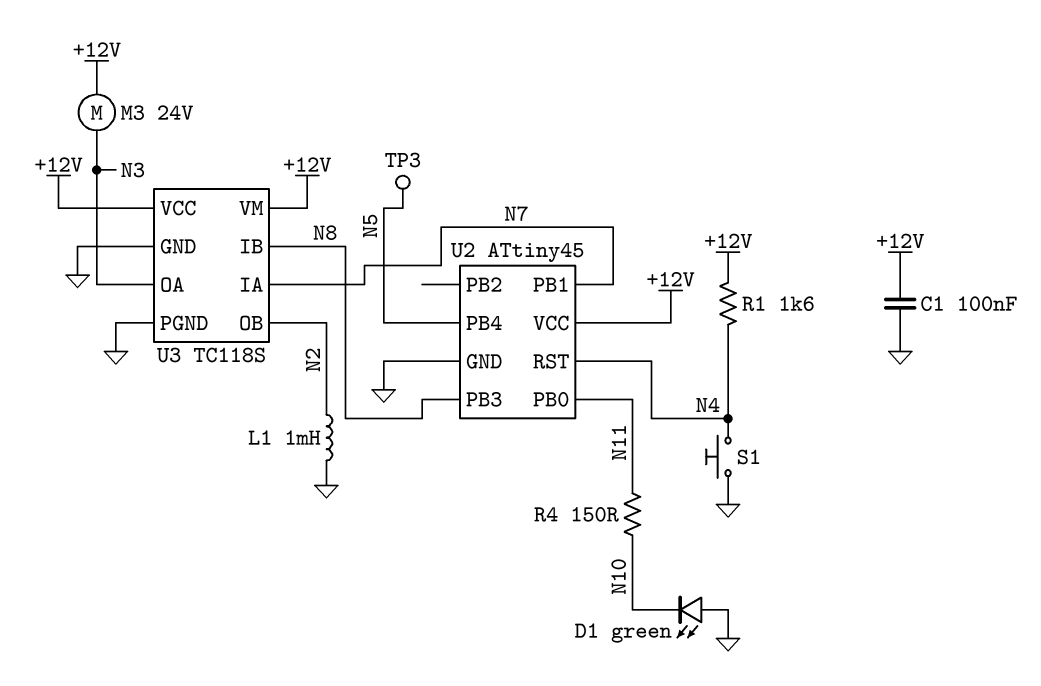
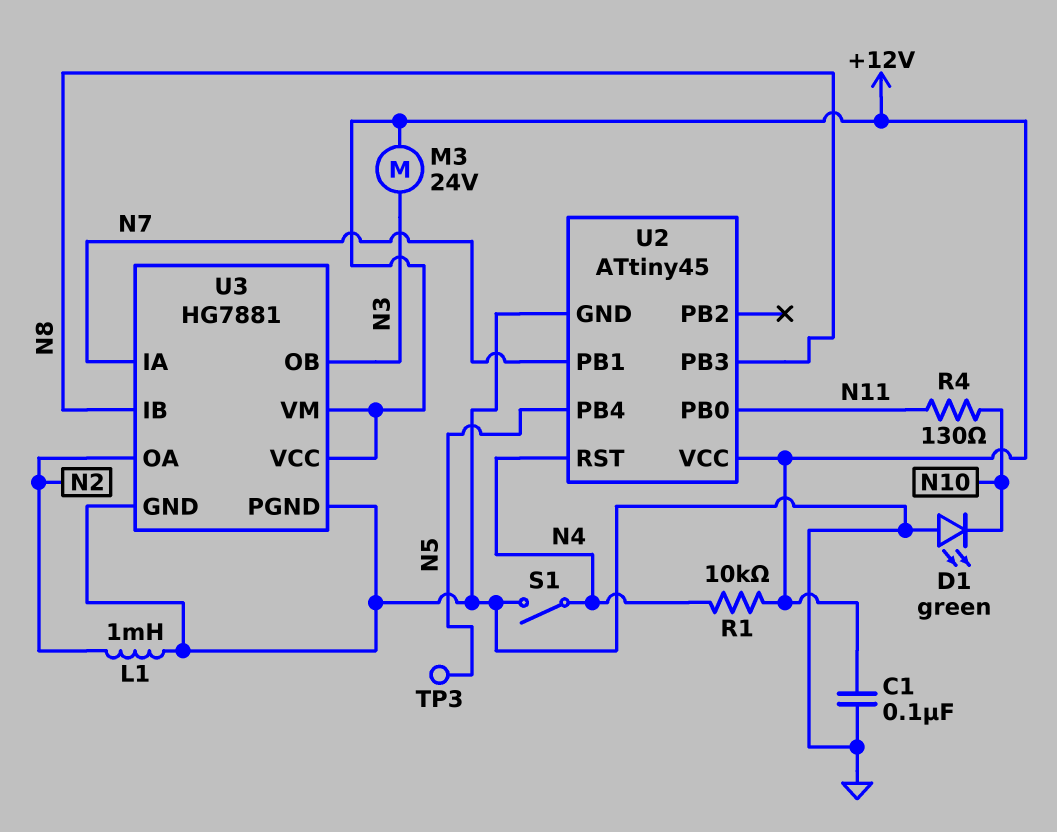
R1: 1.6k (+12V, N4) -> 10k (+12V, N4)
R4: 150 (N10, N11) -> 130 (N10, N11)
S1: button (GND, N4) -> switch (GND, N4)
U3: TC118S -> HG7881
U3 pin OA: N3 -> N2
U3 pin OB: N2 -> N3

